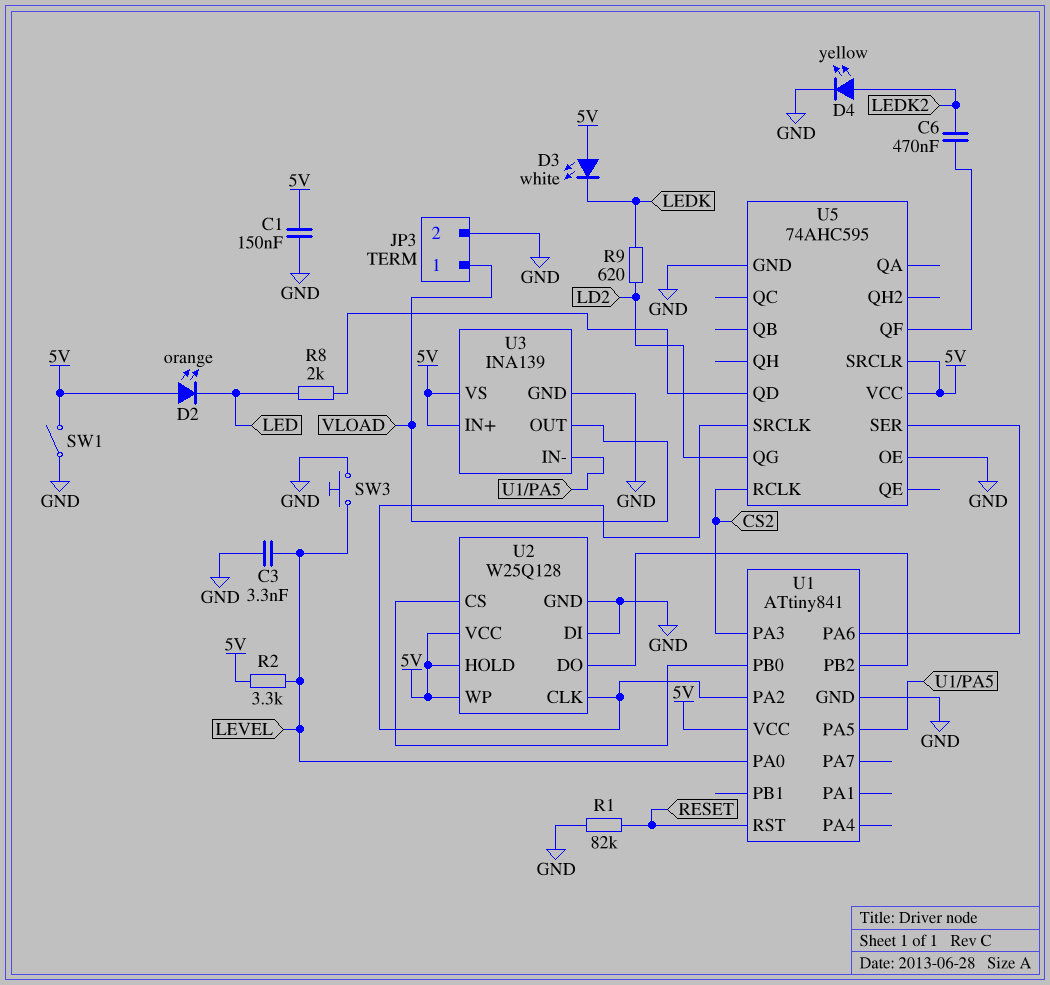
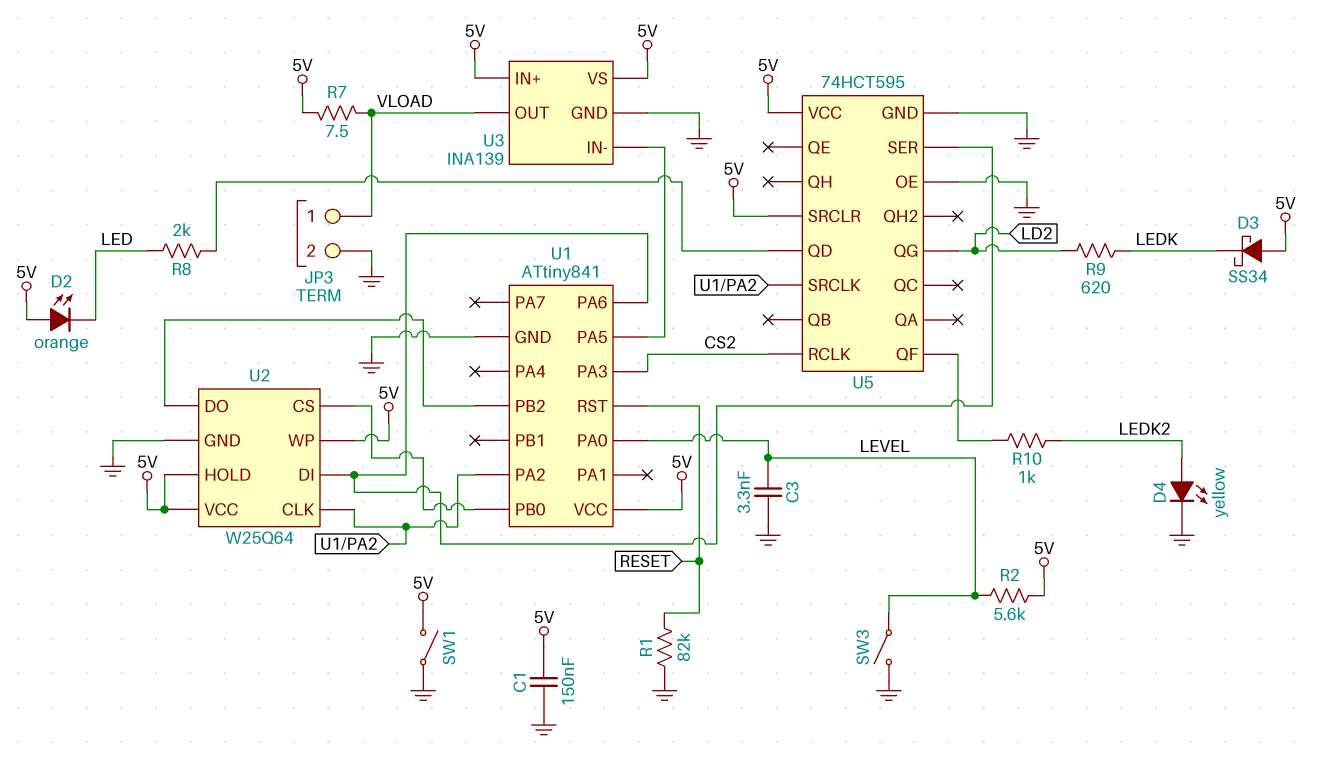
C6: 470nF (LEDK2, U5/QF) -> none
D3: LED white (A 5V, K LEDK) -> schottky SS34 (A 5V, K LEDK)
R2: 3.3k (5V, LEVEL) -> 5.6k (5V, LEVEL)
R7: none -> 7.5 (5V, VLOAD)
R10: none -> 1k (LEDK2, U5/QF)
SW3: button (GND, LEVEL) -> switch (GND, LEVEL)
U2: W25Q128 -> W25Q64
U2 pin DI: GND -> U1/PA6
U5: 74AHC595 -> 74HCT595

